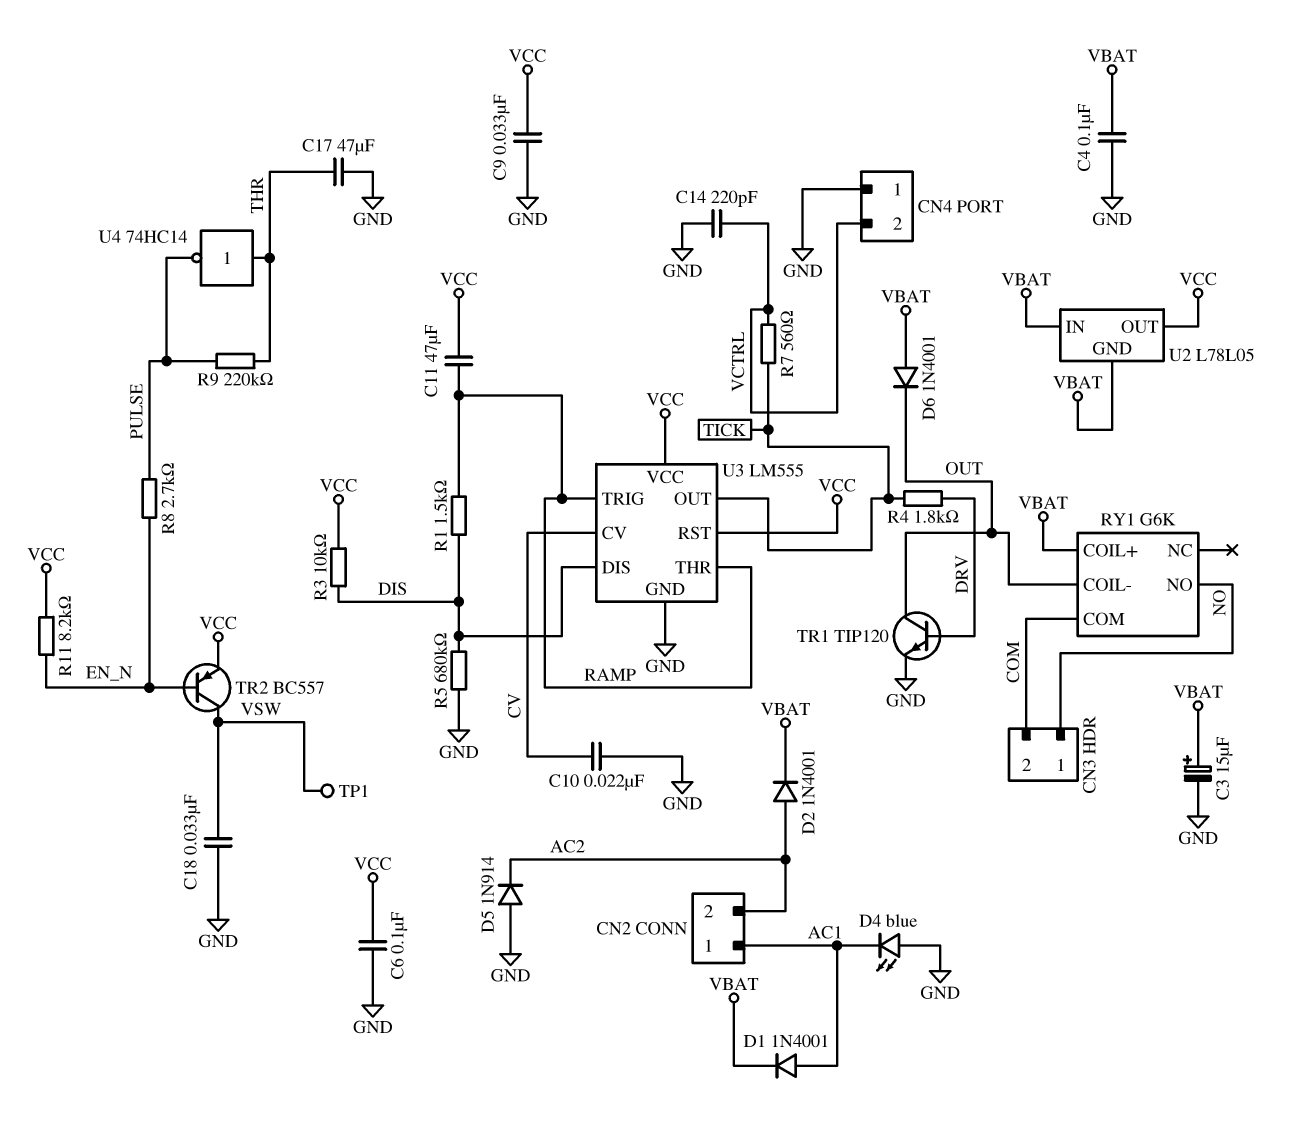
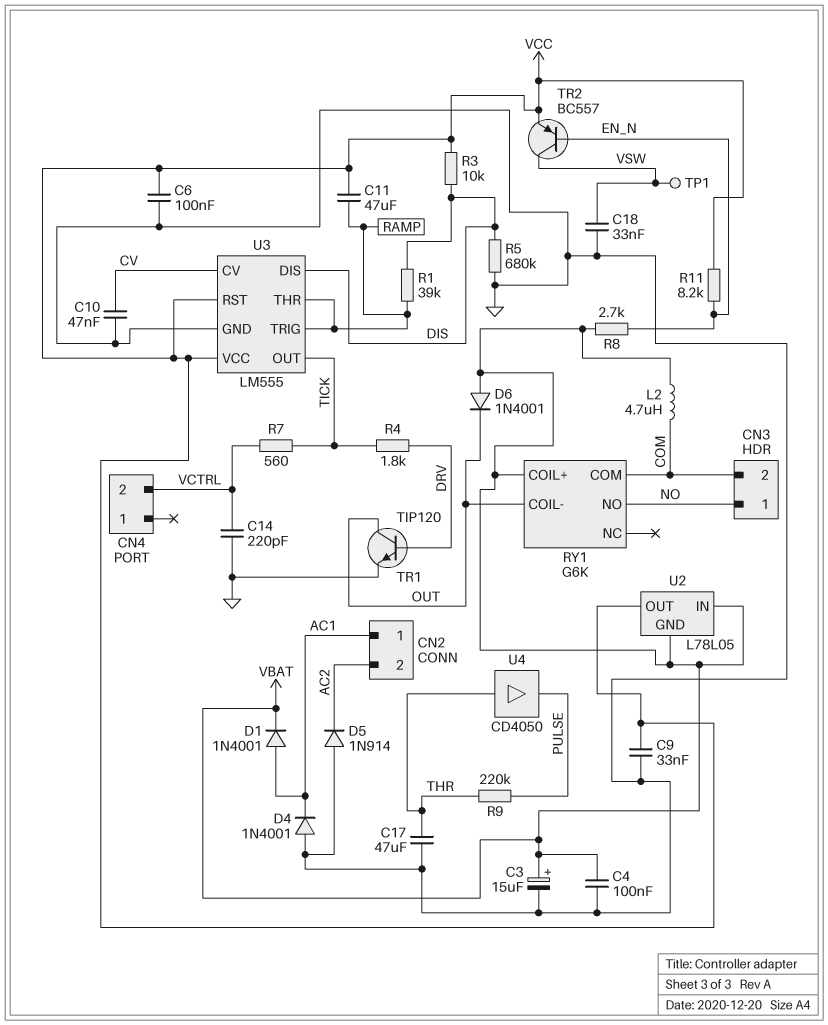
C10: 22nF (CV, GND) -> 47nF (CV, GND)
CN4 pin 1: GND -> none
D2: diode 1N4001 (A AC2, K VBAT) -> none
D4: LED blue (A GND, K AC1) -> diode 1N4001 (A GND, K AC1)
L2: none -> 4.7uH (COM, VBAT)
R1: 1.5k (DIS, RAMP) -> 39k (DIS, RAMP)
R8: 2.7k (EN_N, PULSE) -> 2.7k (EN_N, VBAT)
U4: NOT 74HC14 (in THR, out PULSE) -> buffer CD4050 (in THR, out PULSE)

